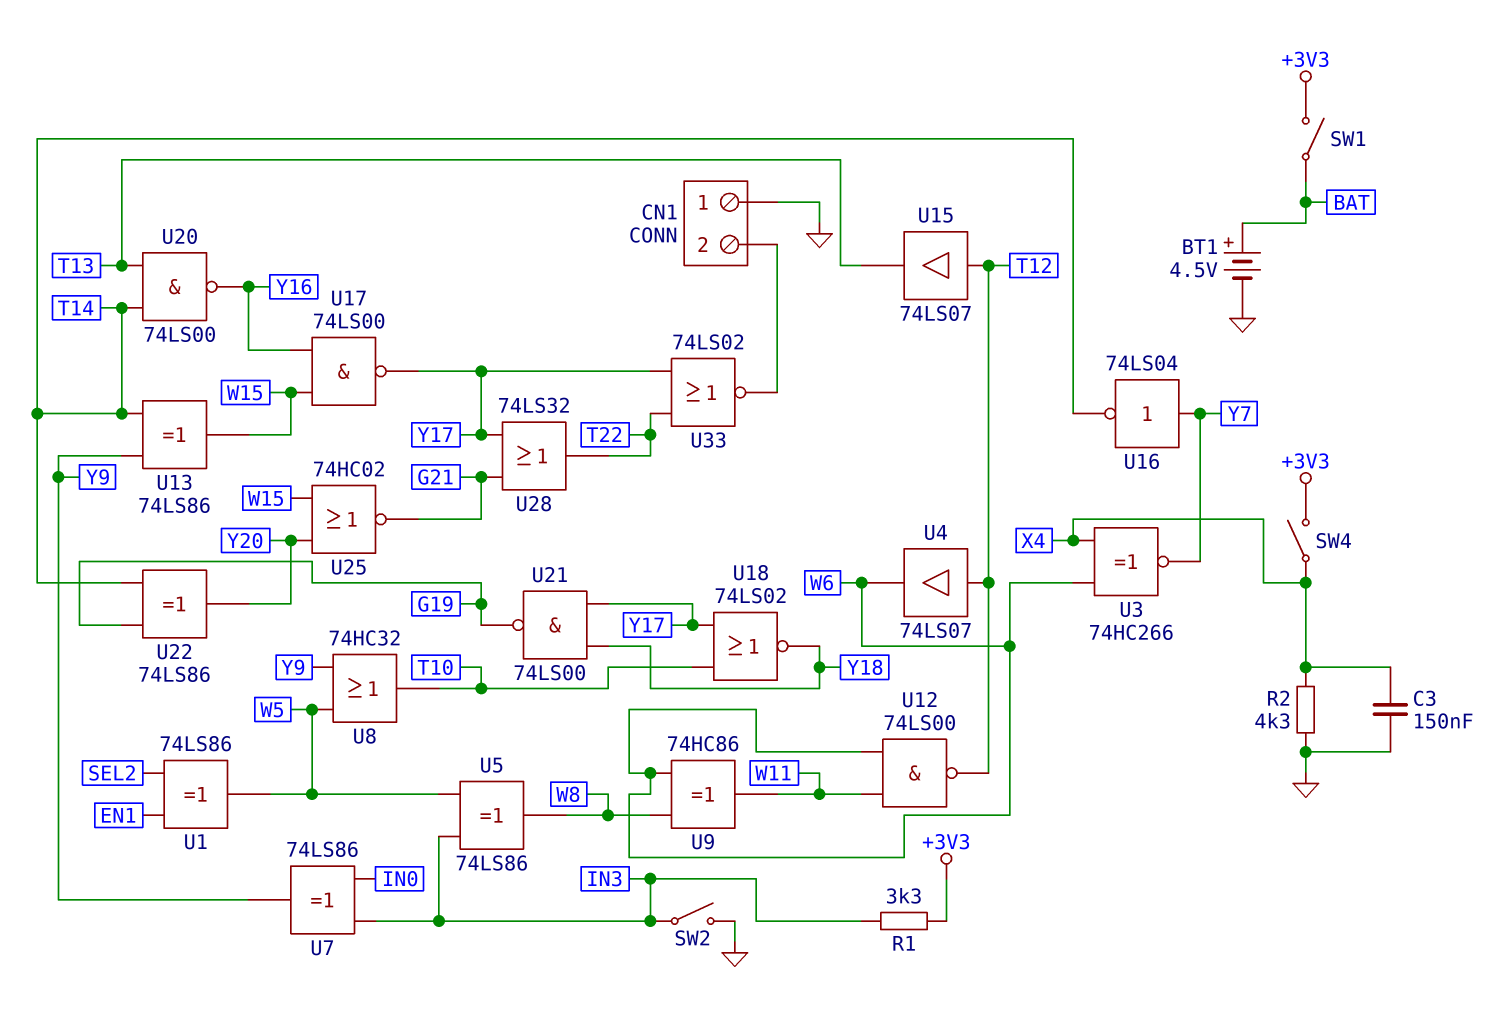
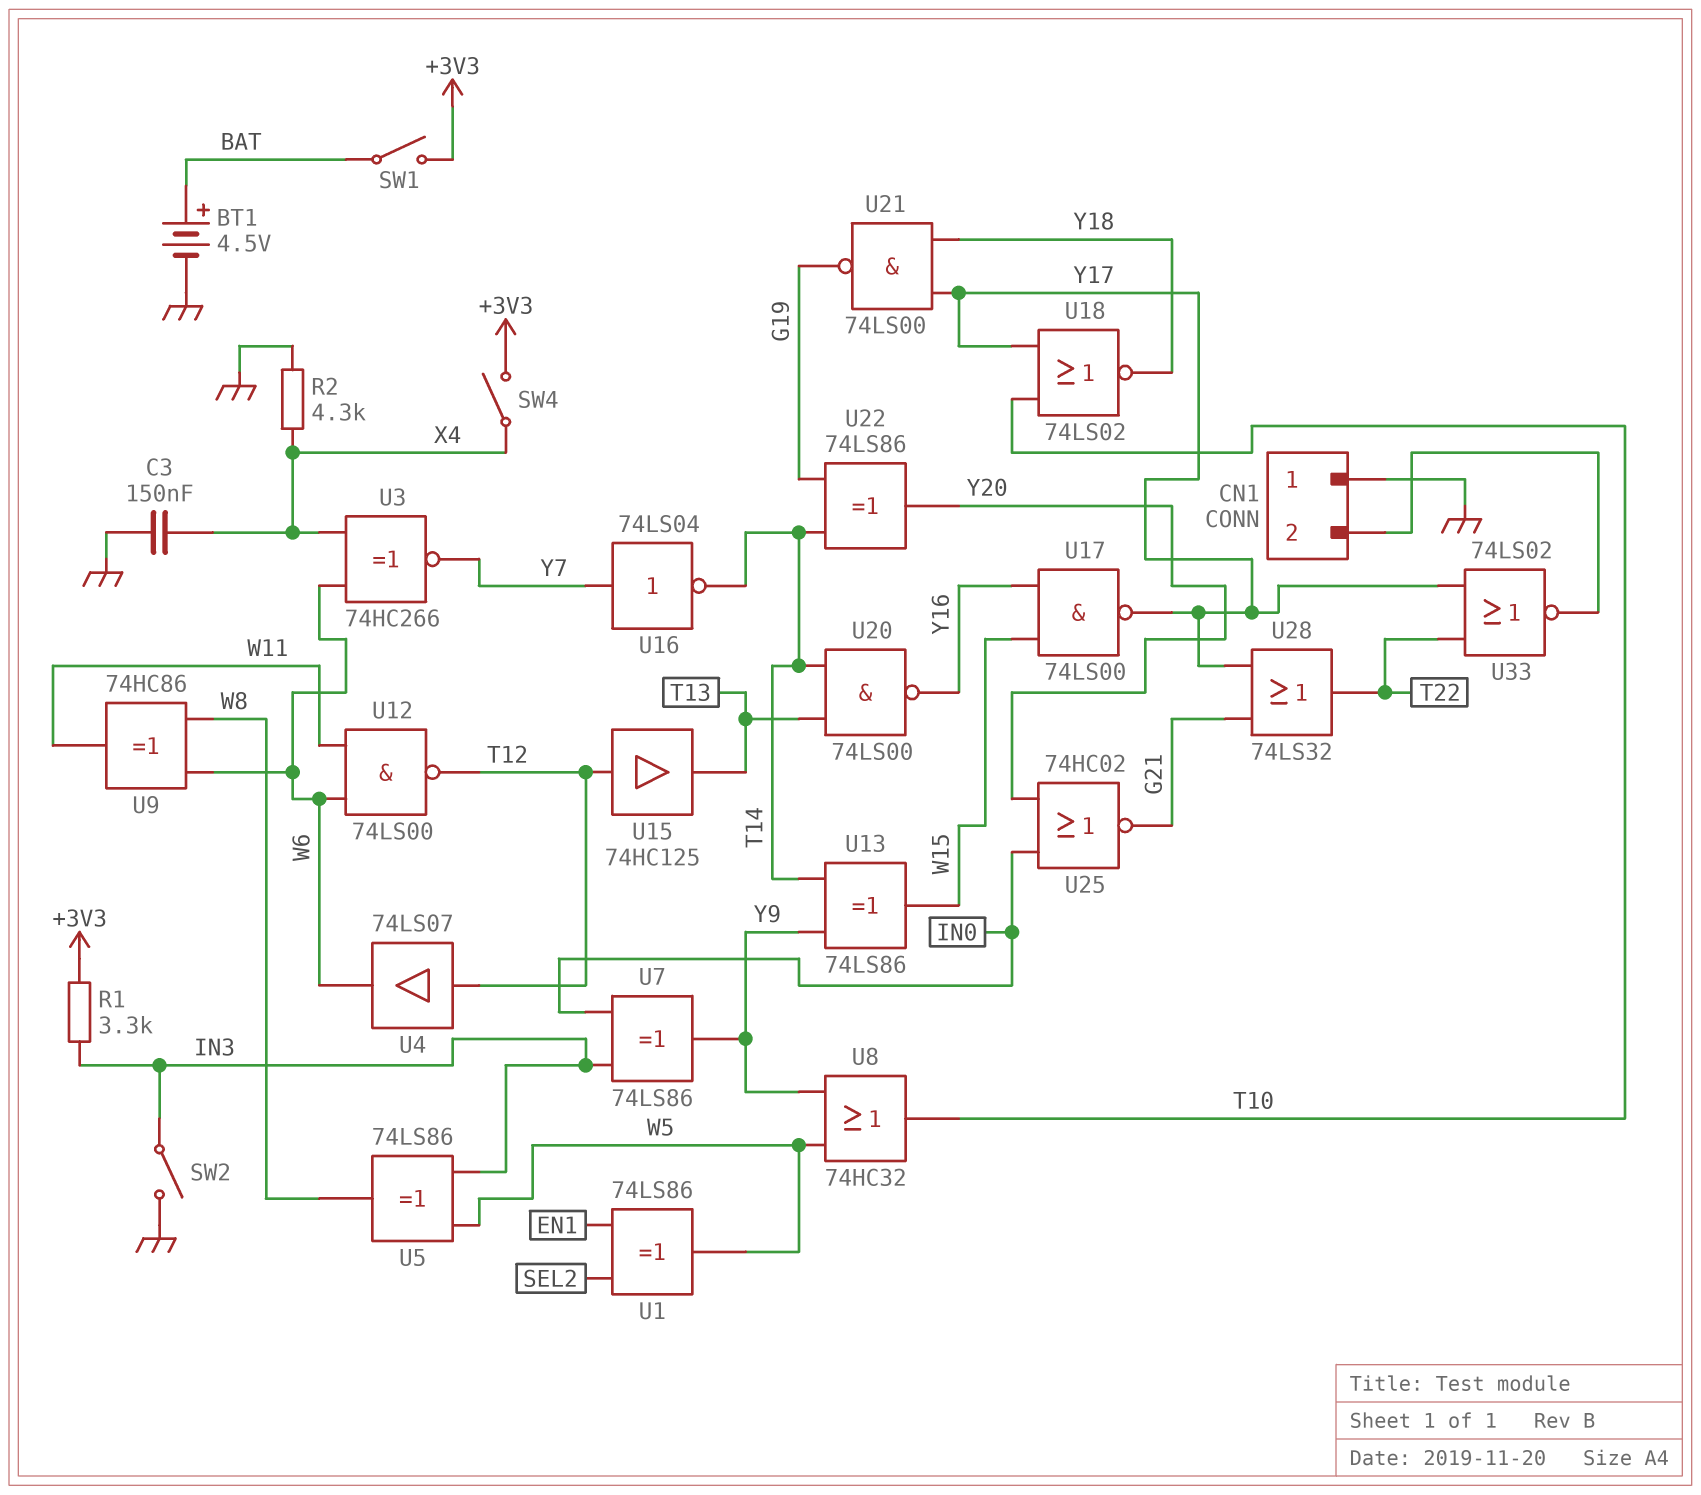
U15: buffer 74LS07 (in T12, out T13) -> buffer 74HC125 (in T12, out T13)
U25: NOR 74HC02 (in W15, in Y20, out G21) -> NOR 74HC02 (in IN0, in Y20, out G21)

